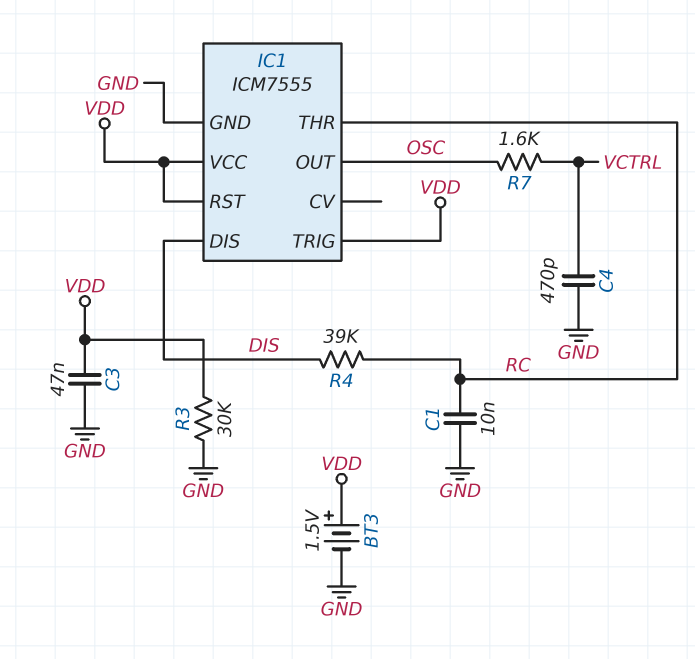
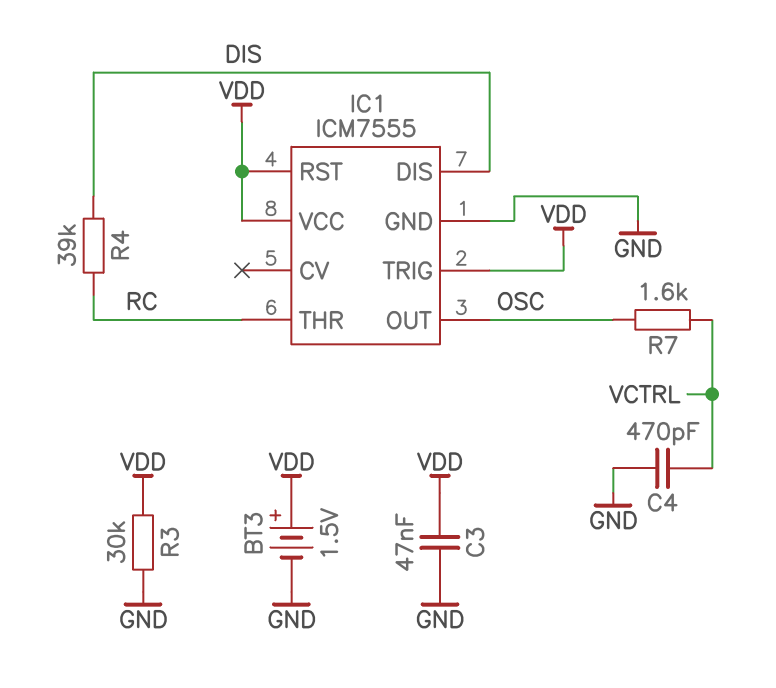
C1: 10nF (GND, RC) -> none

